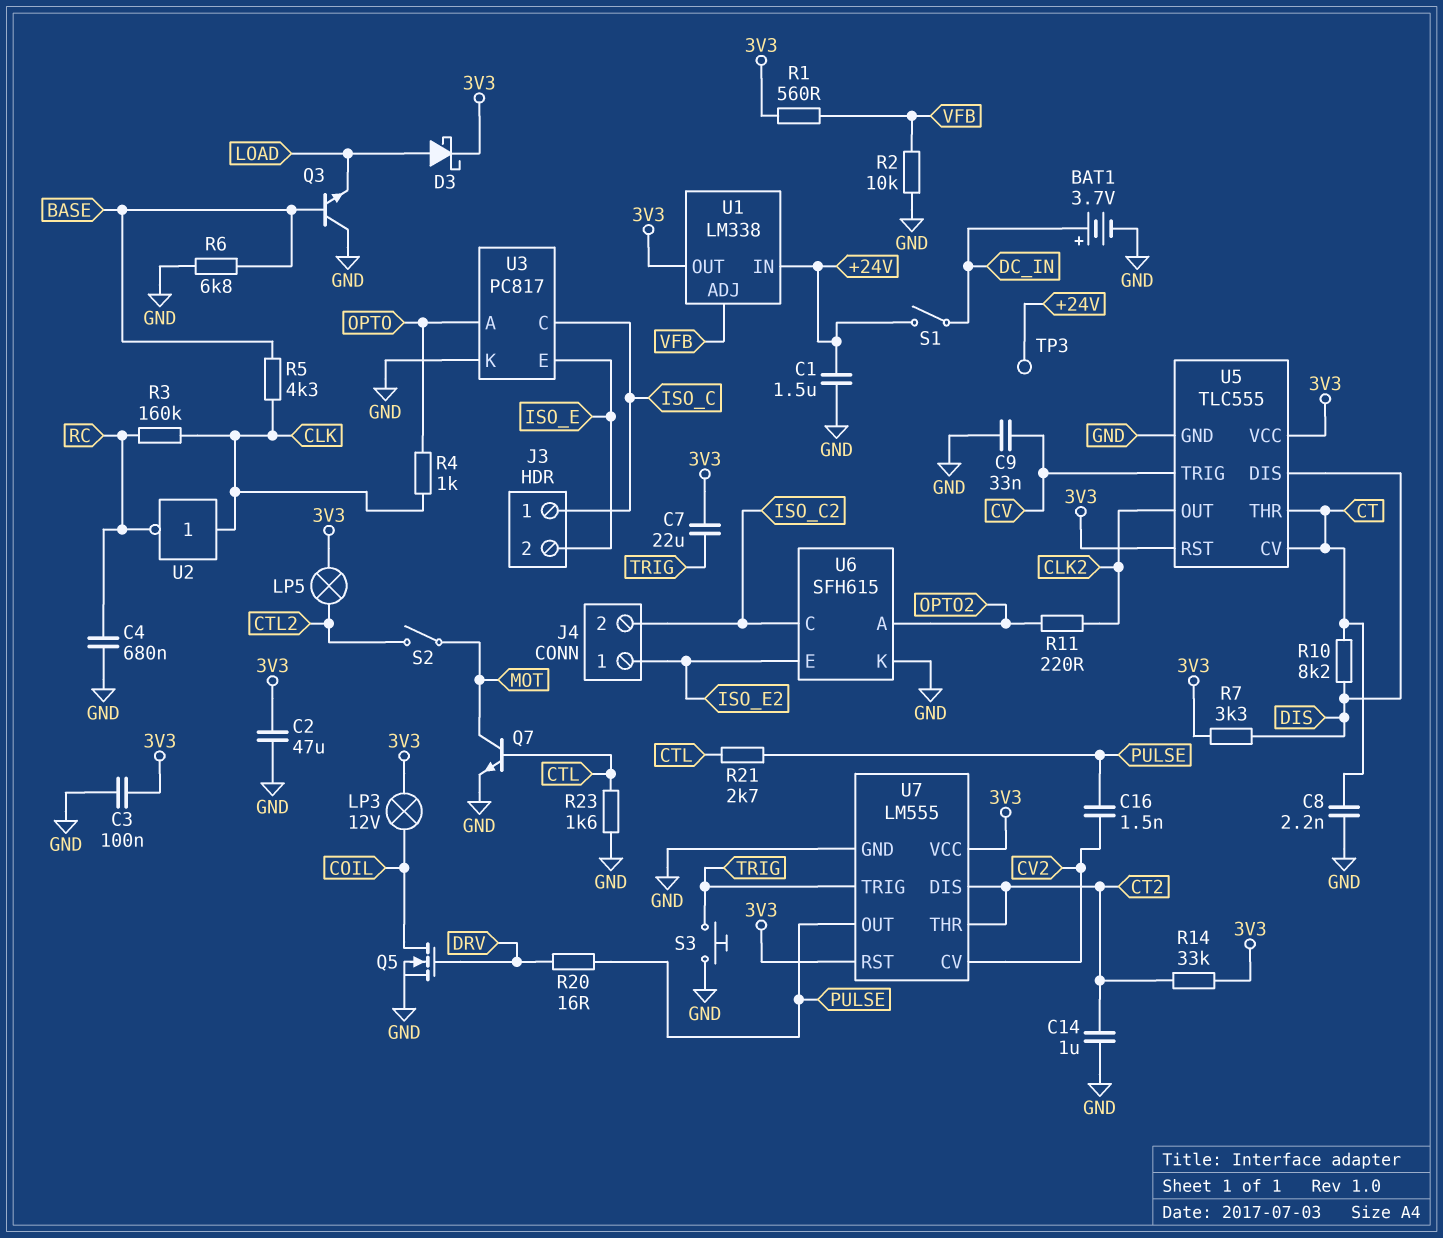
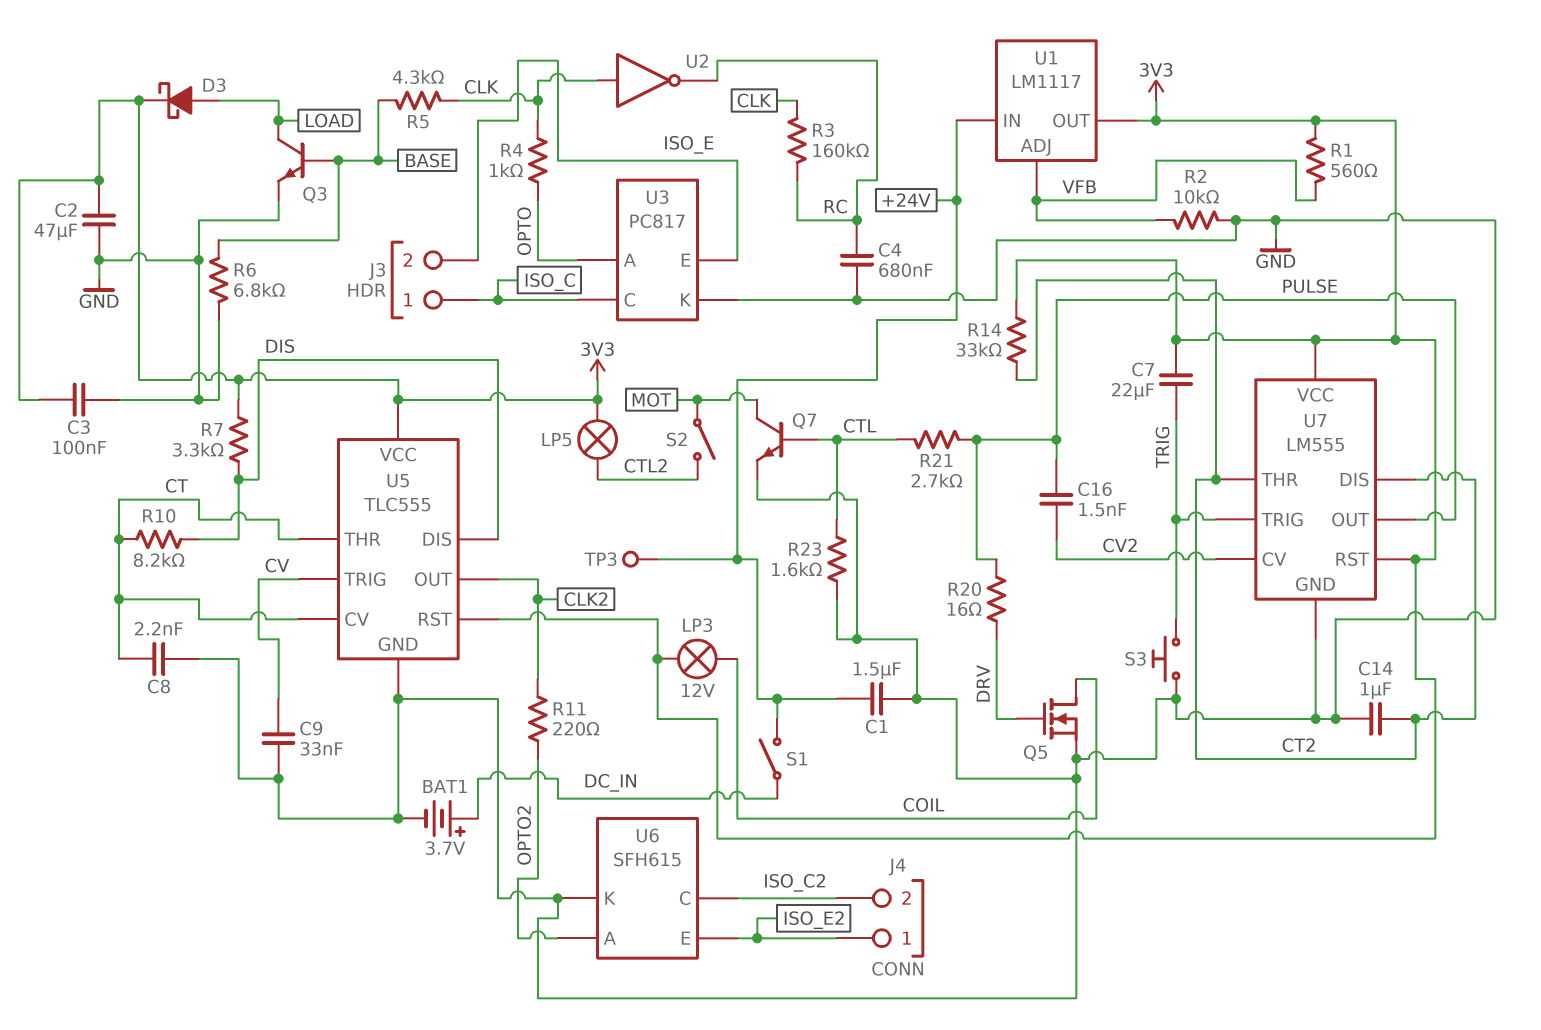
Q3: NPN (B BASE, C GND, E LOAD) -> NPN (B BASE, C LOAD, E GND)
U1: LM338 -> LM1117

